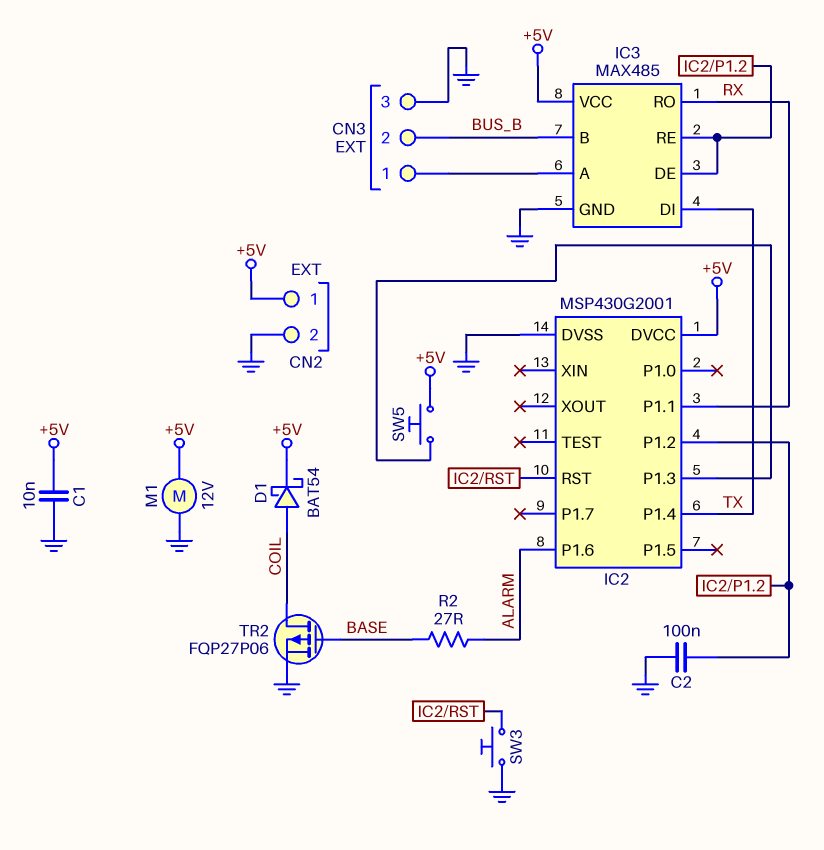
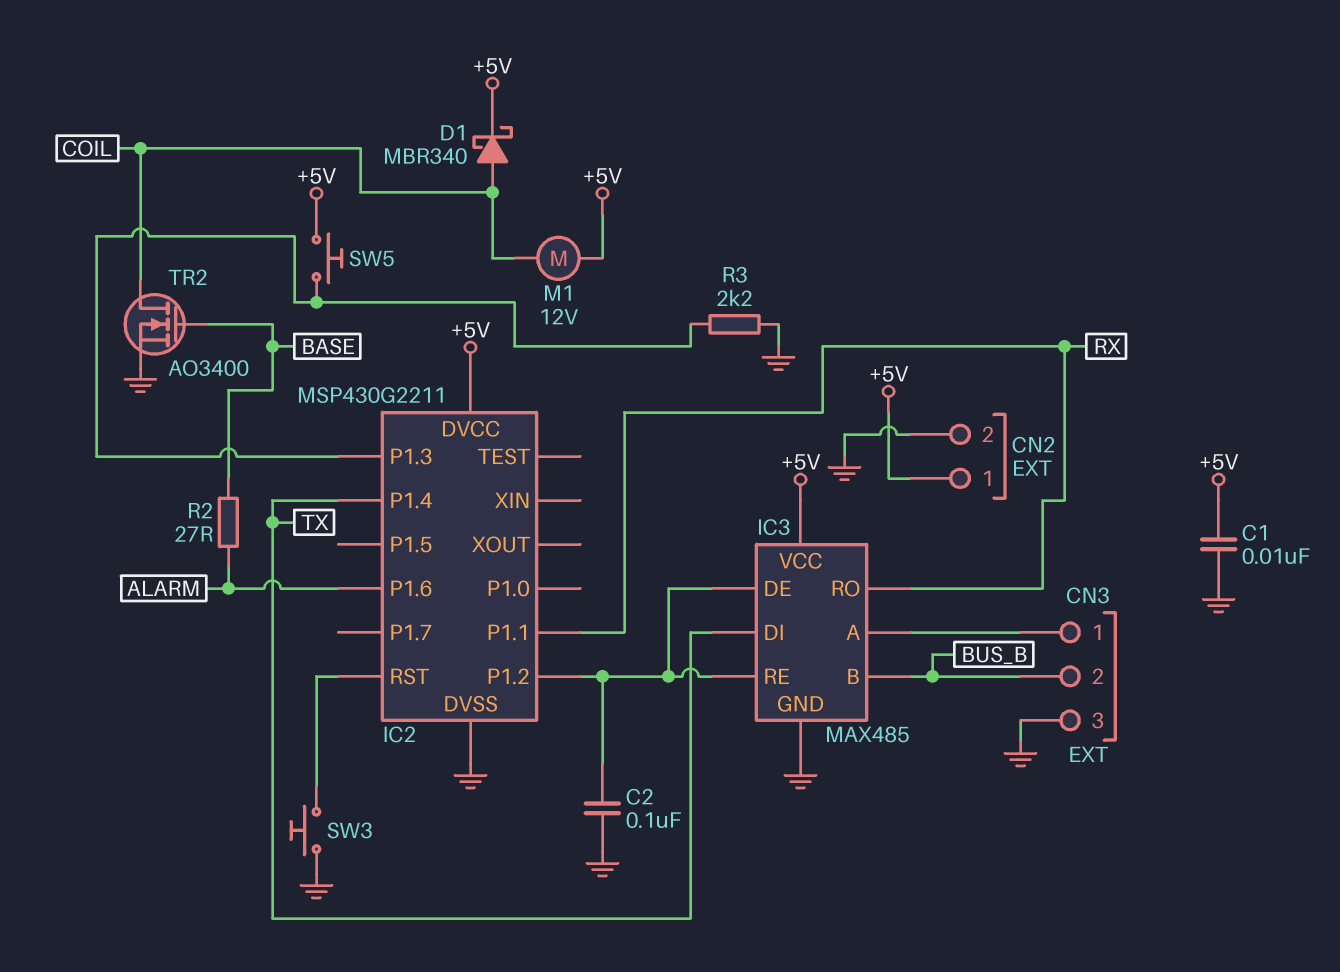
D1: schottky BAT54 (A COIL, K +5V) -> schottky MBR340 (A COIL, K +5V)
IC2: MSP430G2001 -> MSP430G2211
M1: motor 12V (+5V, GND) -> motor 12V (+5V, COIL)
R3: none -> 2.2k (GND, IC2/P1.3)
TR2: PMOS FQP27P06 (G BASE, D COIL, S GND) -> NMOS AO3400 (G BASE, D COIL, S GND)

